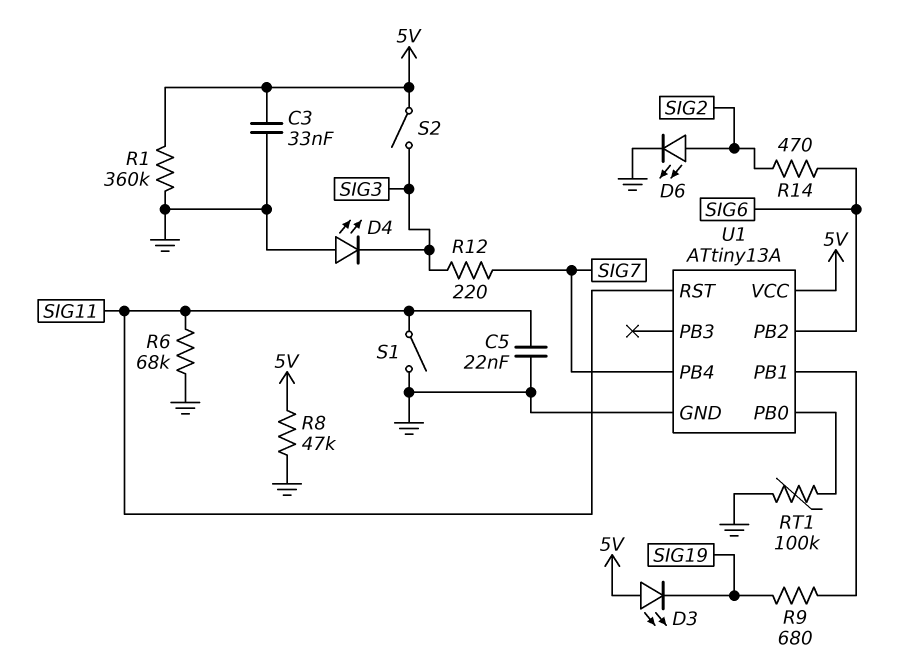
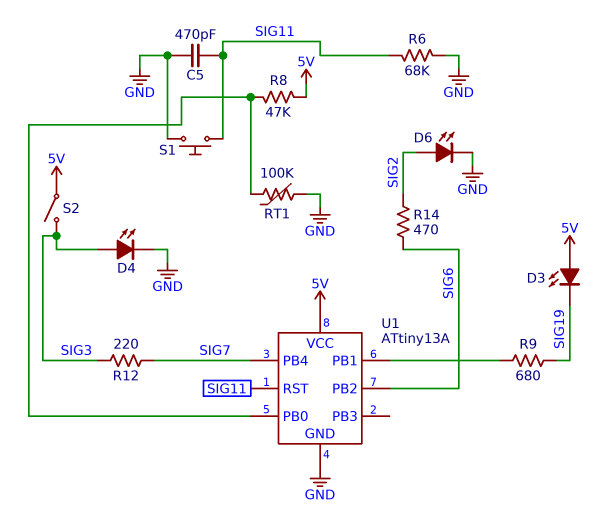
C3: 33nF (5V, GND) -> none
C5: 22nF (GND, SIG11) -> 470pF (GND, SIG11)
D4: LED (A GND, K SIG3) -> LED (A SIG3, K GND)
R1: 360k (5V, GND) -> none
R8: 47k (5V, GND) -> 47k (5V, U1/PB0)
S1: switch (GND, SIG11) -> button (GND, SIG11)

